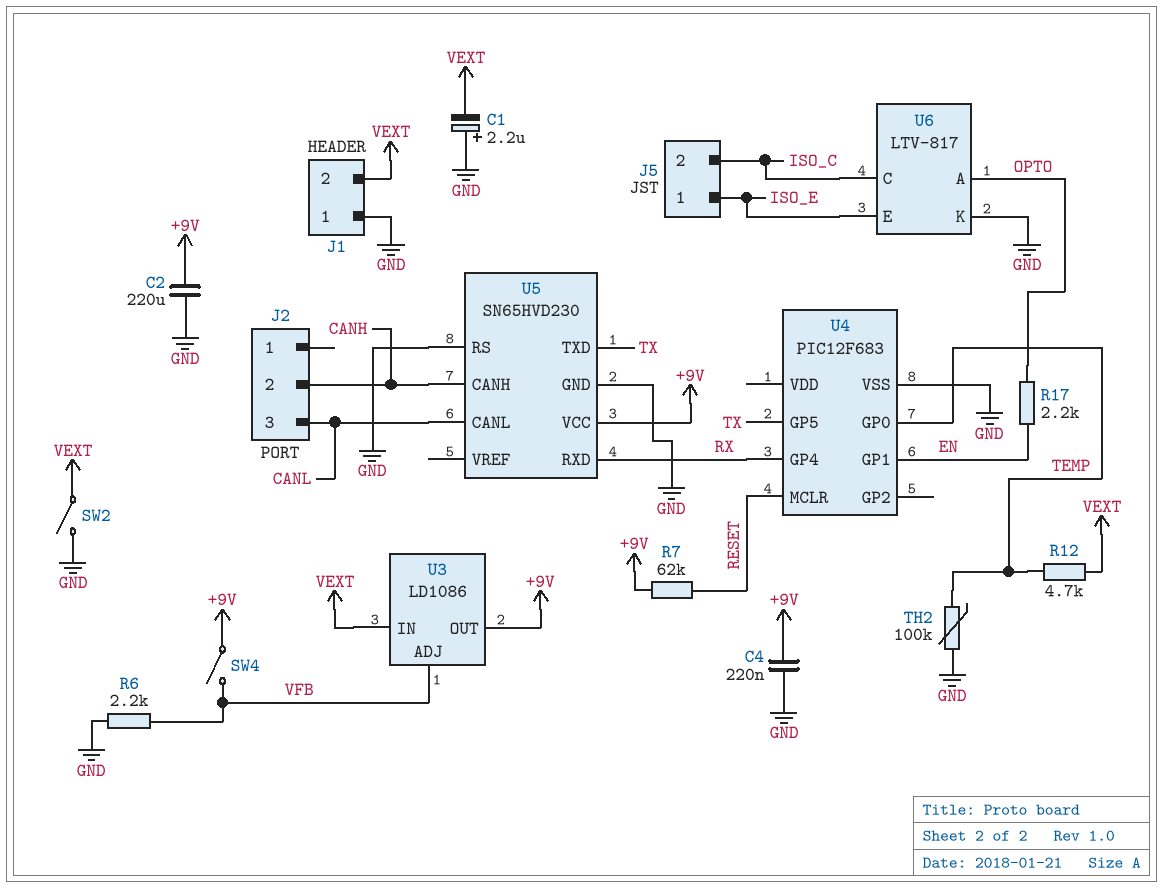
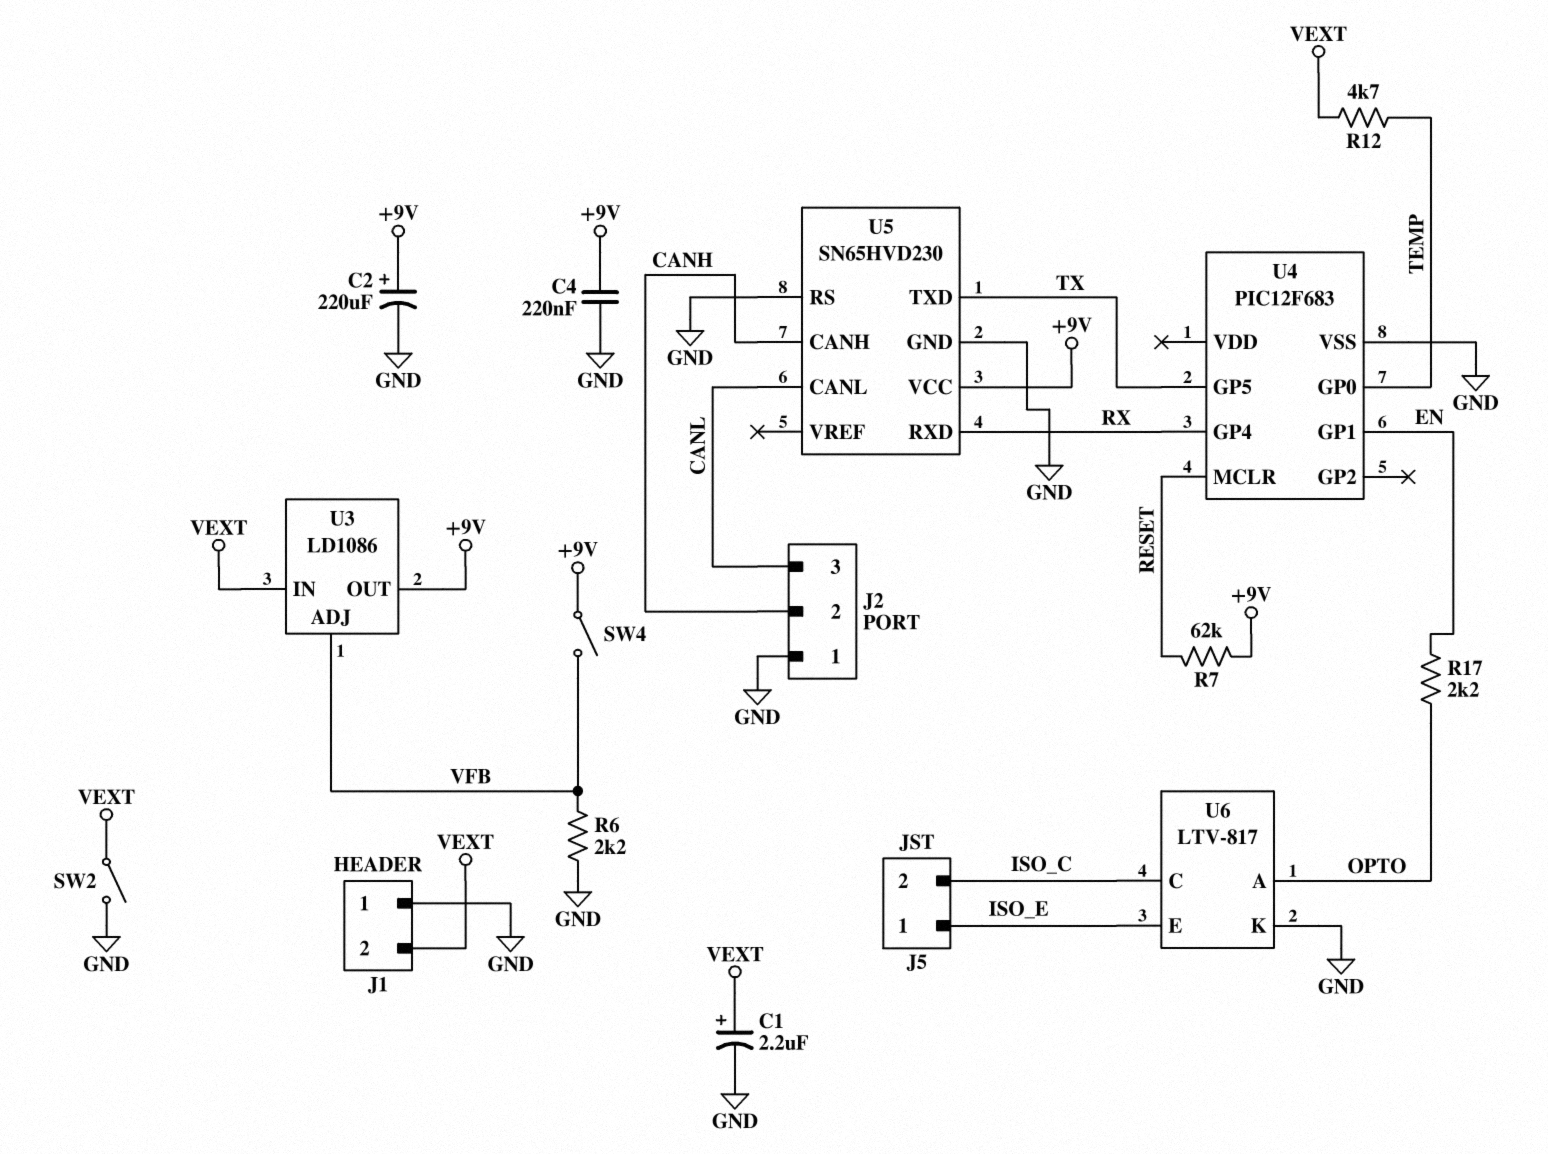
C1: 2.2uF (plus GND, minus VEXT) -> 2.2uF (plus VEXT, minus GND)
C2: 220uF (+9V, GND) -> 220uF (plus +9V, minus GND)
J2 pin 1: none -> GND
TH2: 100k (GND, TEMP) -> none

